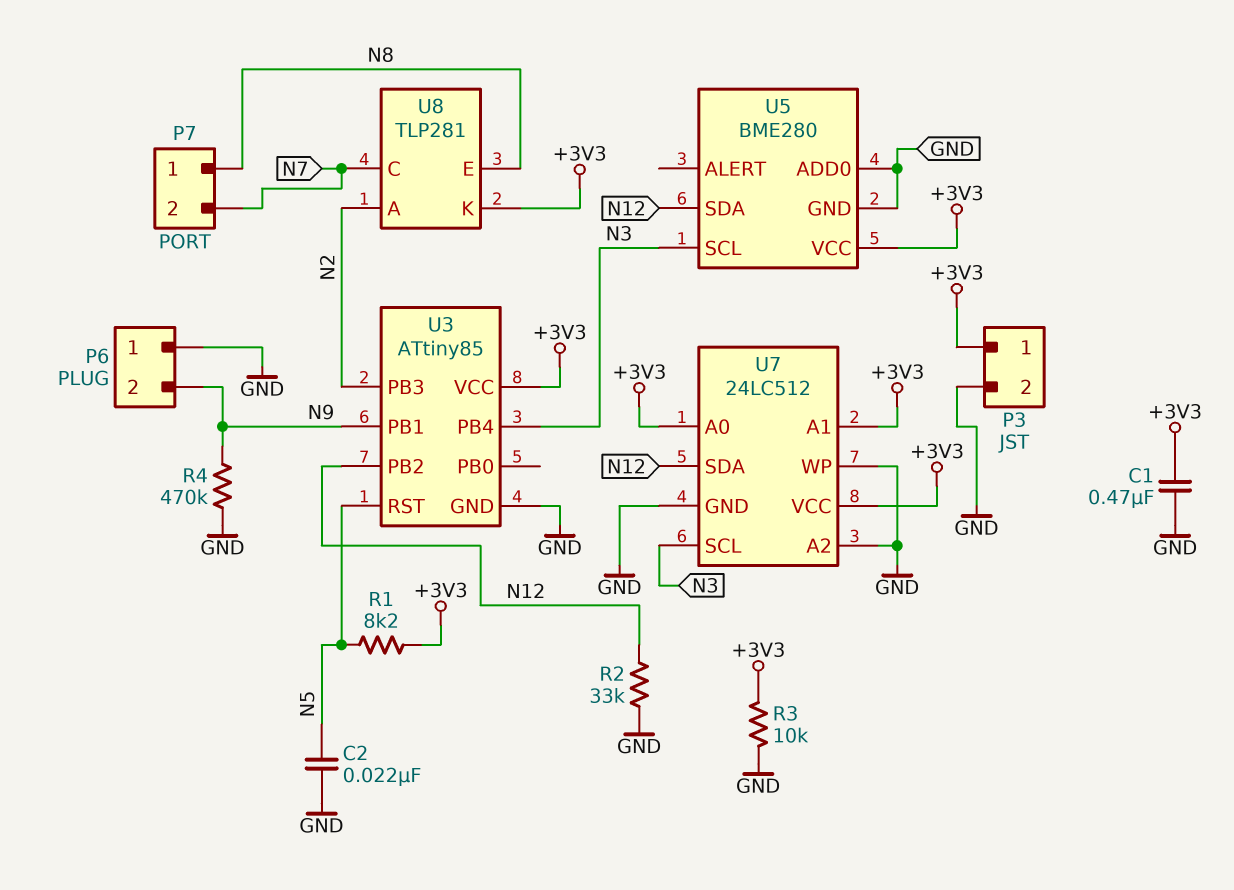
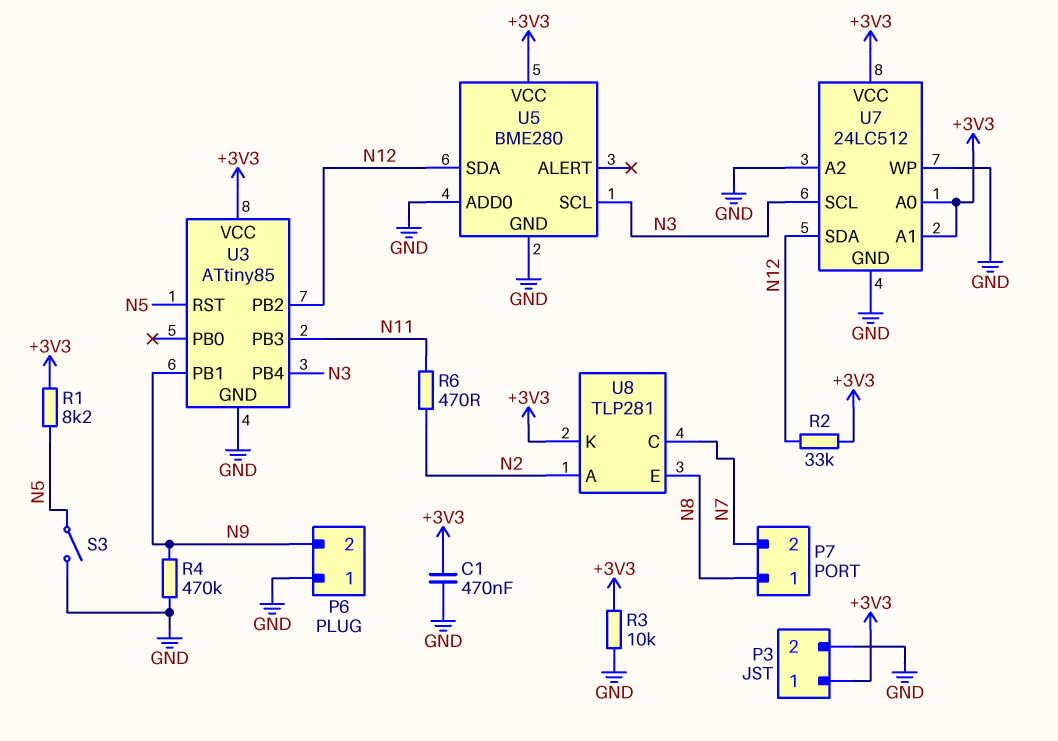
C2: 22nF (GND, N5) -> none
R2: 33k (GND, N12) -> 33k (+3V3, N12)
R6: none -> 470 (N2, N11)
S3: none -> switch (GND, N5)
U3 pin PB3: N2 -> N11

